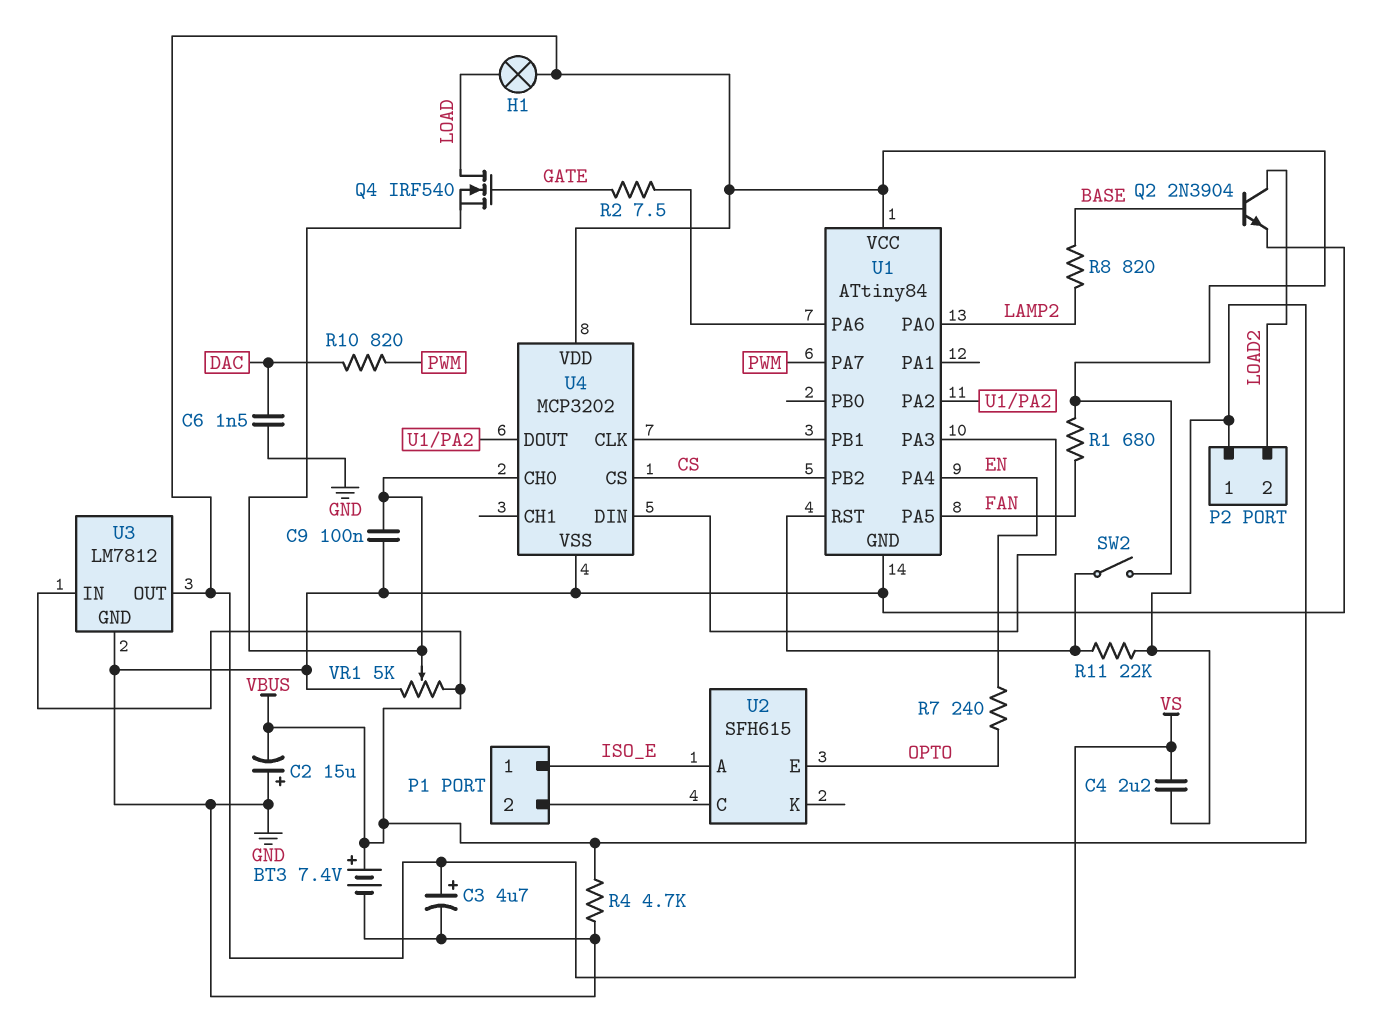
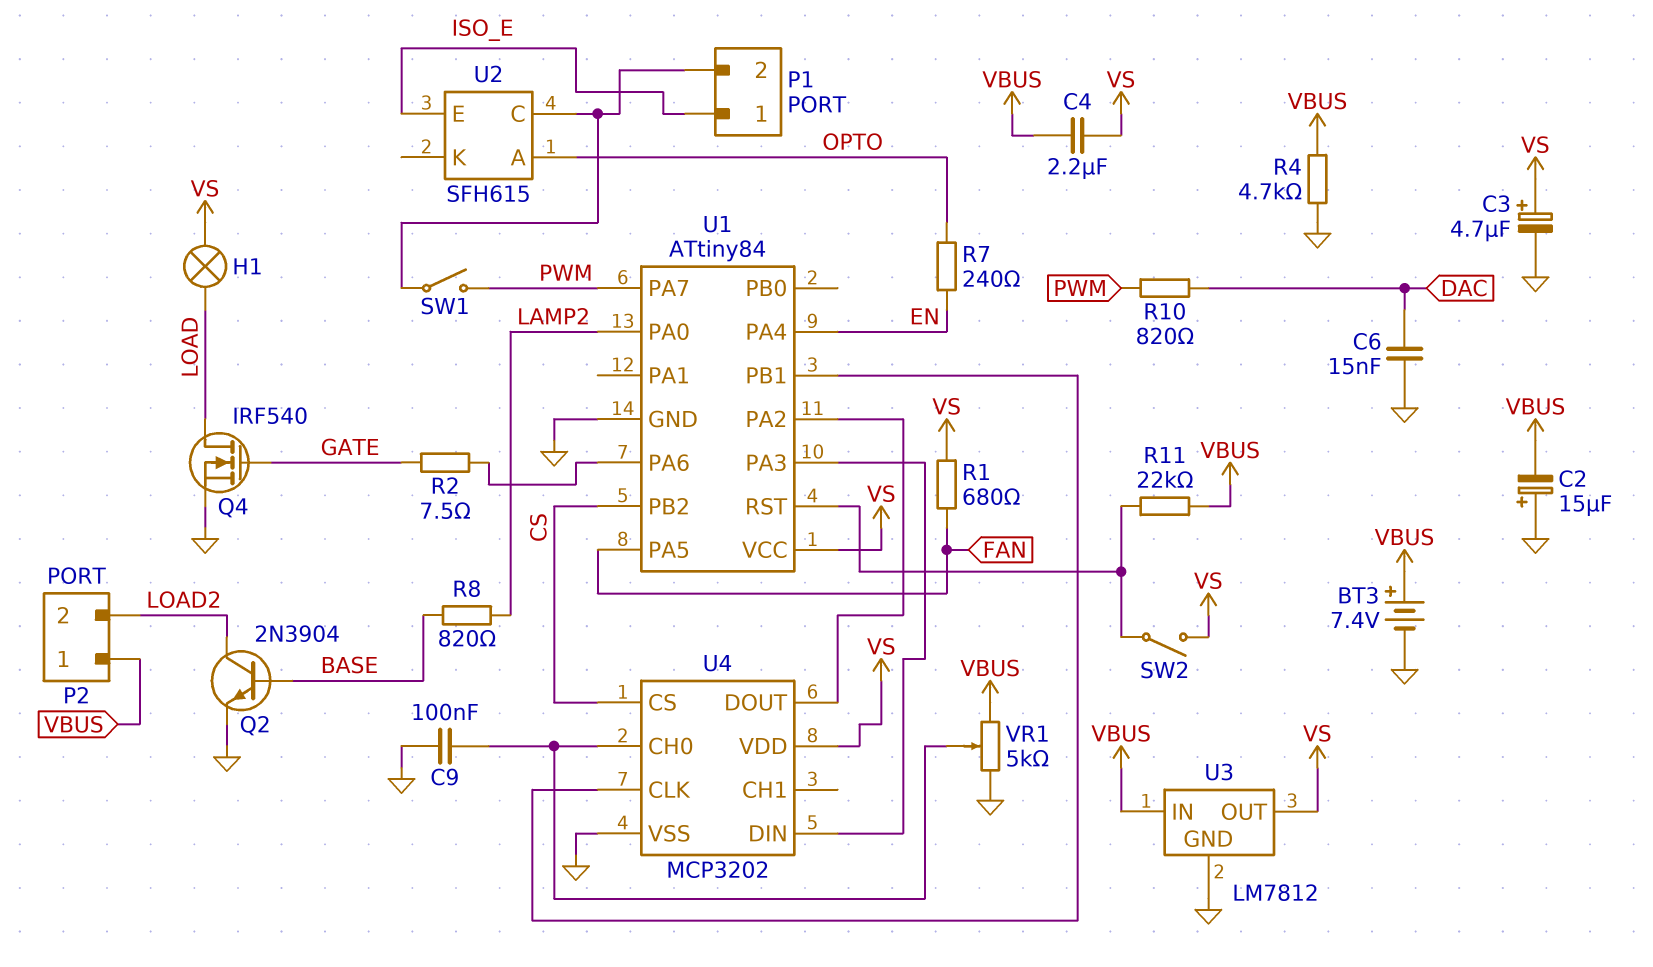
C6: 1.5nF (DAC, GND) -> 15nF (DAC, GND)
Q4: NMOS IRF540 (G GATE, D LOAD, S U4/CH0) -> NMOS IRF540 (G GATE, D LOAD, S GND)
SW1: none -> switch (P1/2, PWM)
U2 pin A: ISO_E -> OPTO
U2 pin E: OPTO -> ISO_E

